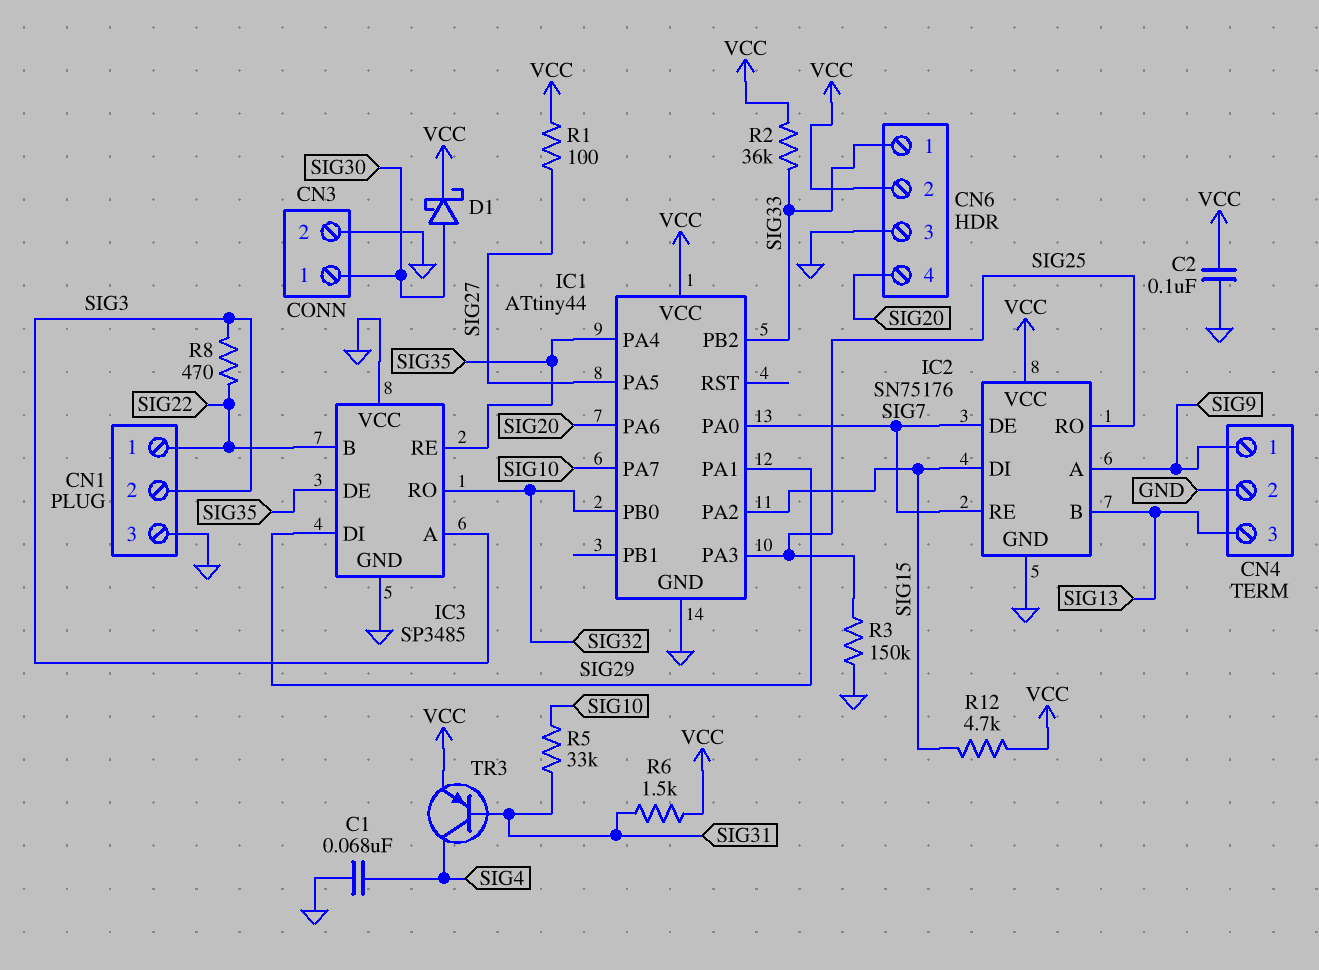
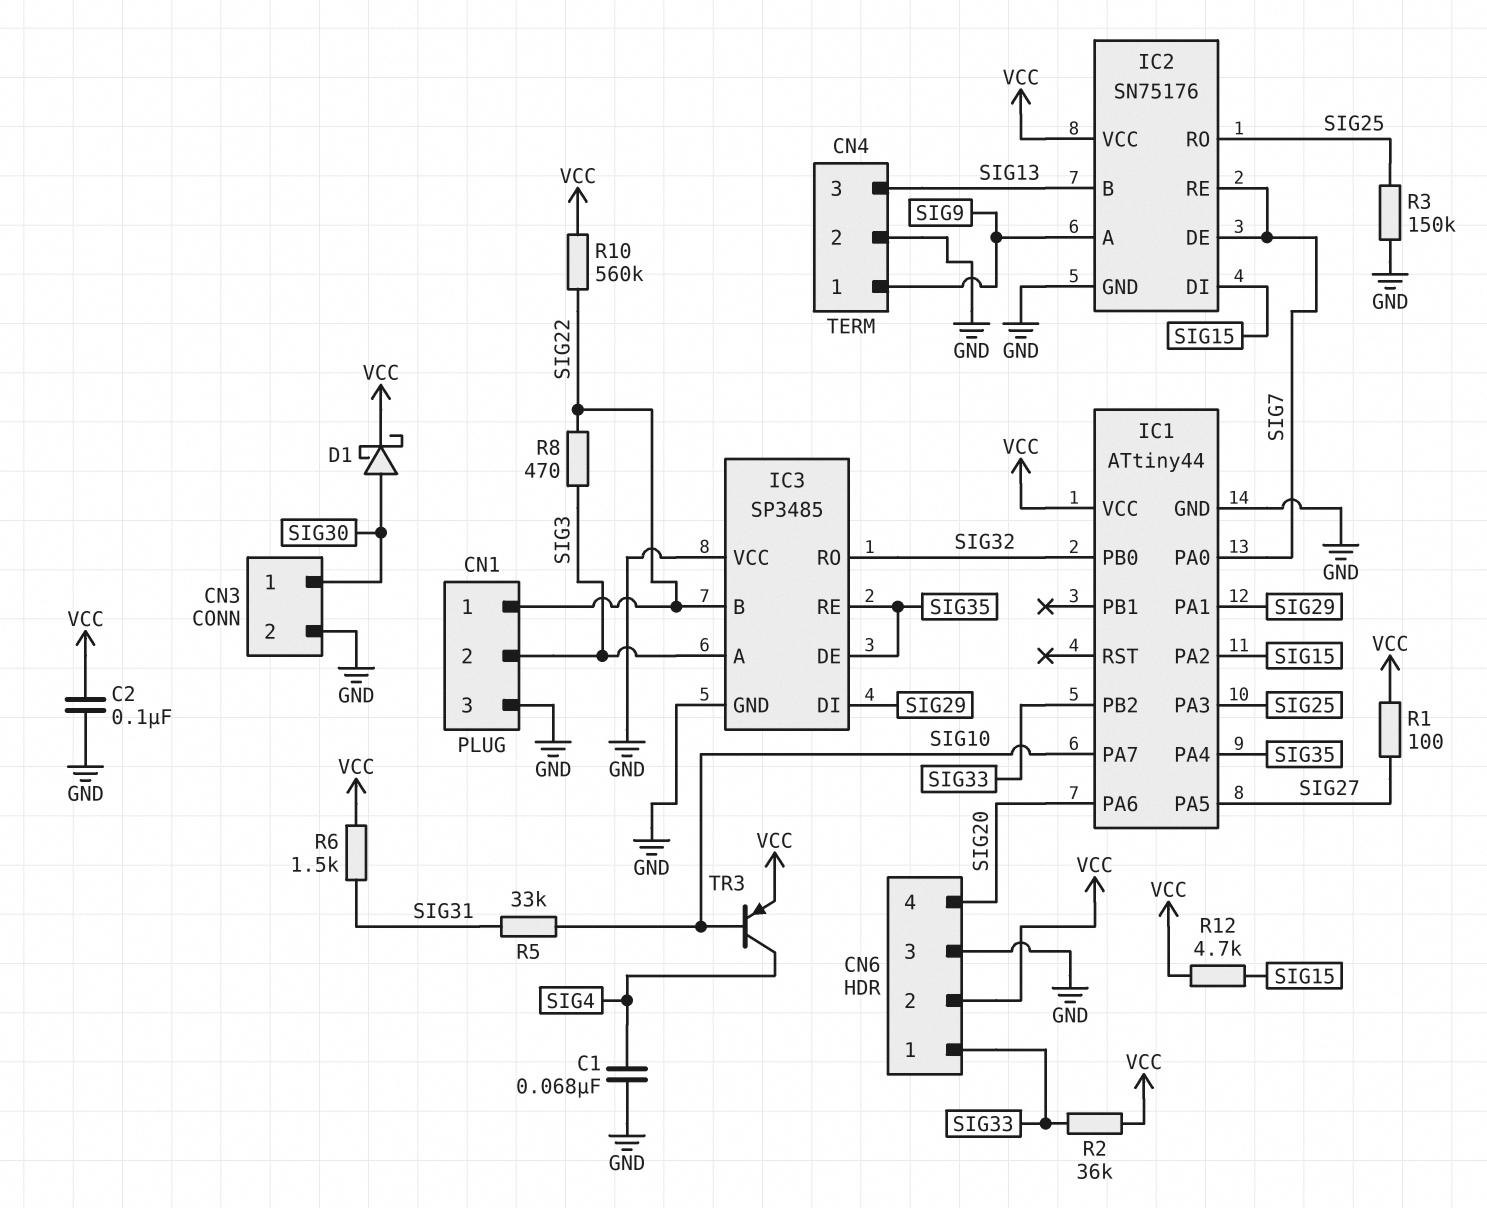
R10: none -> 560k (SIG22, VCC)
TR3: PNP (B SIG31, C SIG4, E VCC) -> PNP (B SIG10, C SIG4, E VCC)

